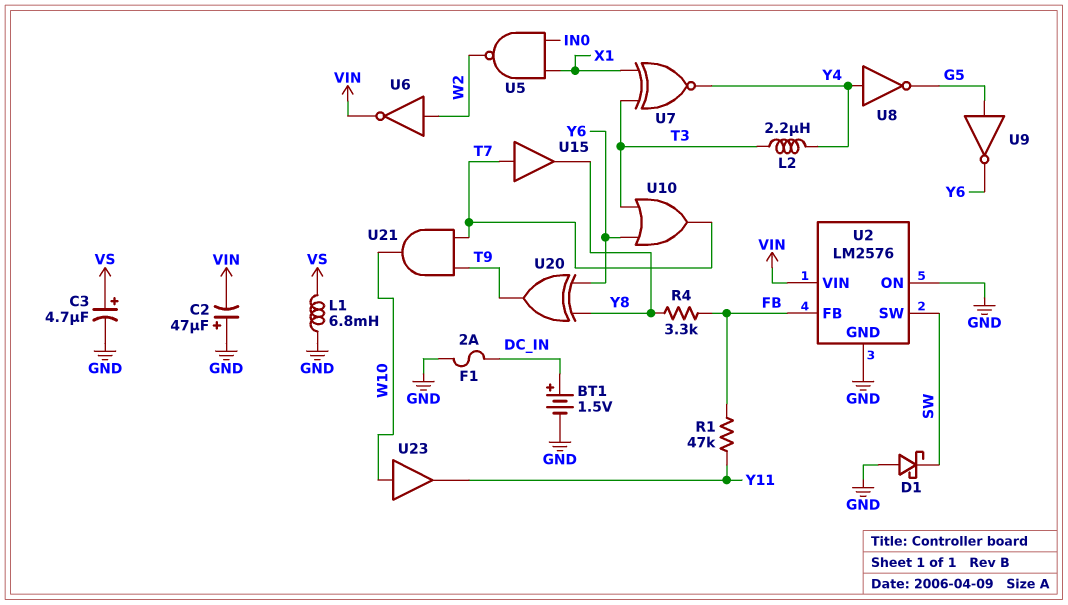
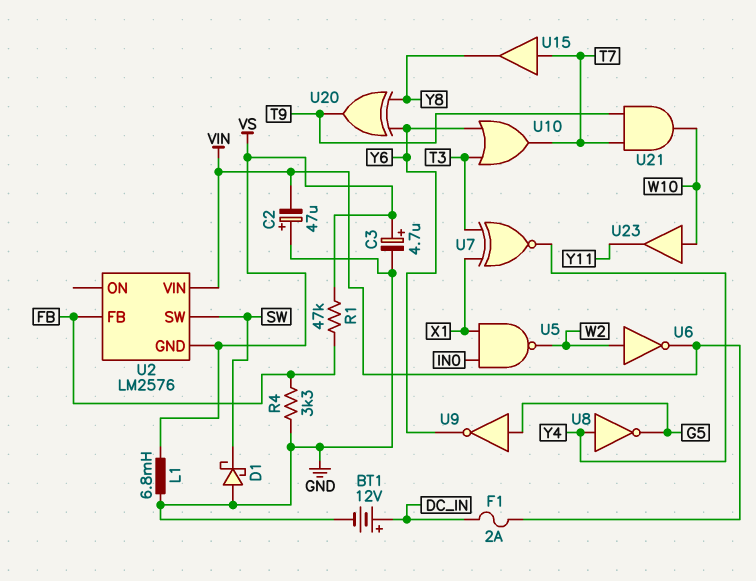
BT1: 1.5V (plus DC_IN, minus GND) -> 12V (plus DC_IN, minus GND)
F1: 2A (DC_IN, GND) -> 2A (DC_IN, VIN)
L2: 2.2uH (T3, Y4) -> none
R1: 47k (FB, Y11) -> 47k (FB, VS)
R4: 3.3k (FB, Y8) -> 3.3k (FB, GND)
U2 pin GND: GND -> VS
U2 pin ON: GND -> none

